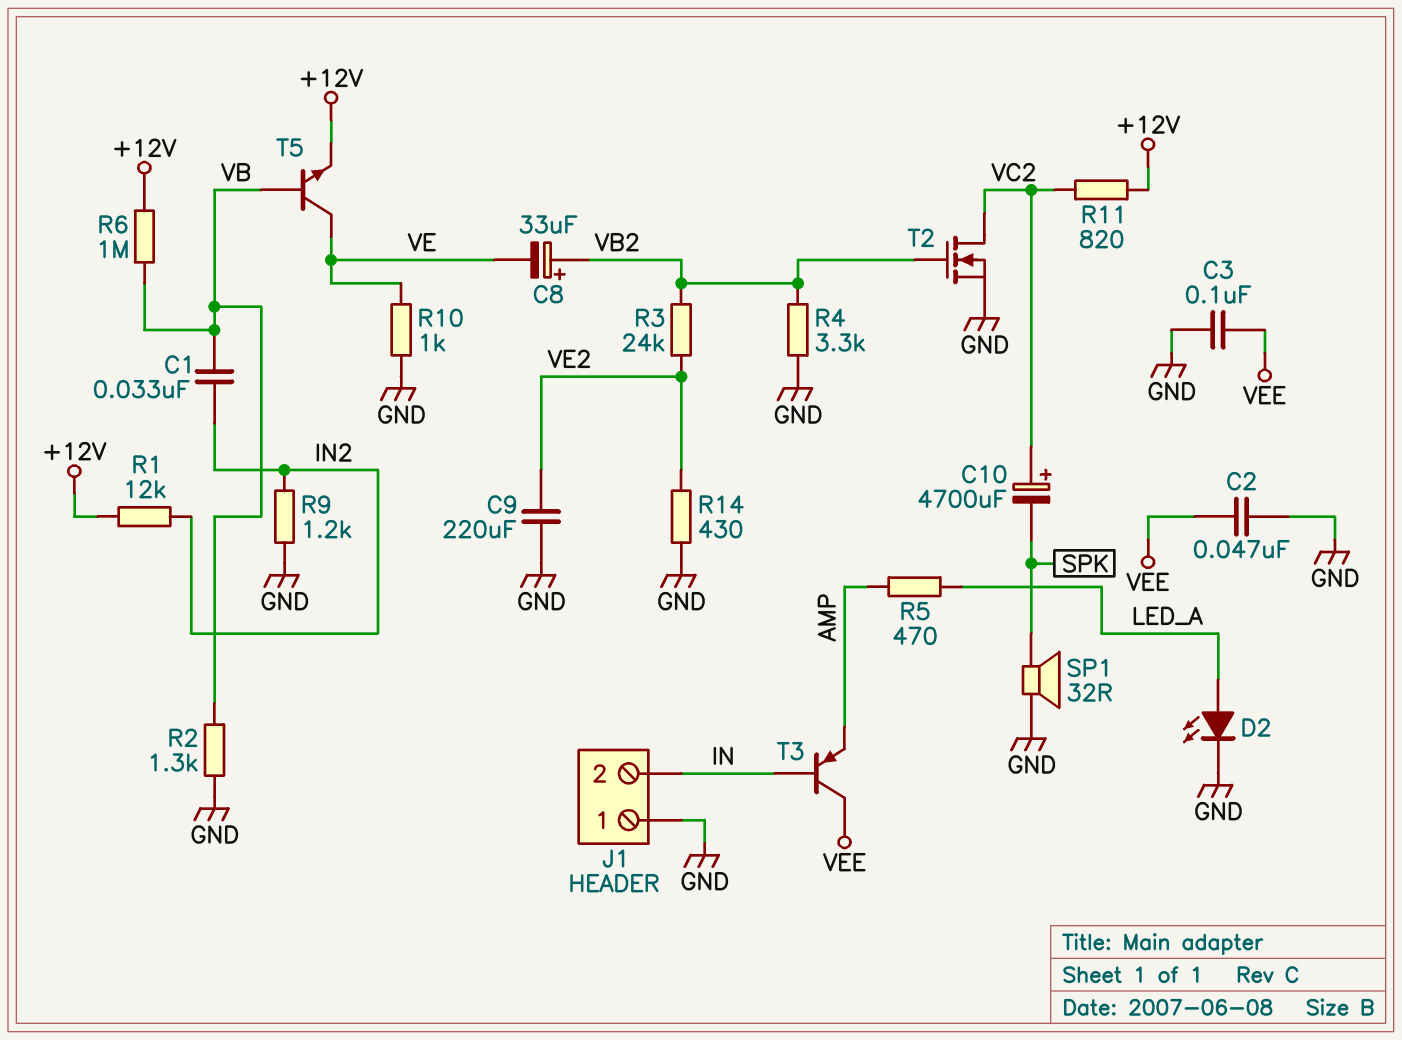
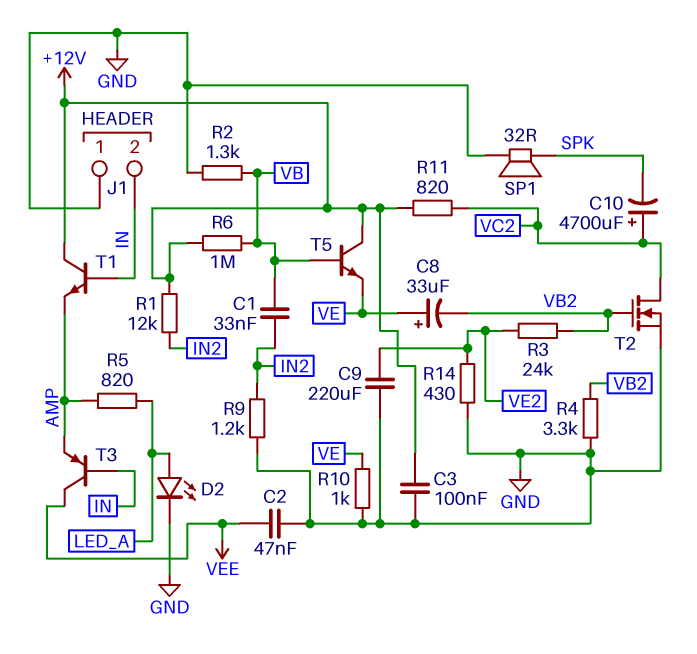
C3: 100nF (GND, VEE) -> 100nF (+12V, GND)
C8: 33uF (plus VB2, minus VE) -> 33uF (plus VE, minus VB2)
R5: 470 (AMP, LED_A) -> 820 (AMP, LED_A)
T1: none -> NPN (B IN, C +12V, E AMP)
T5: NPN (B VB, C VE, E +12V) -> NPN (B VB, C +12V, E VE)

